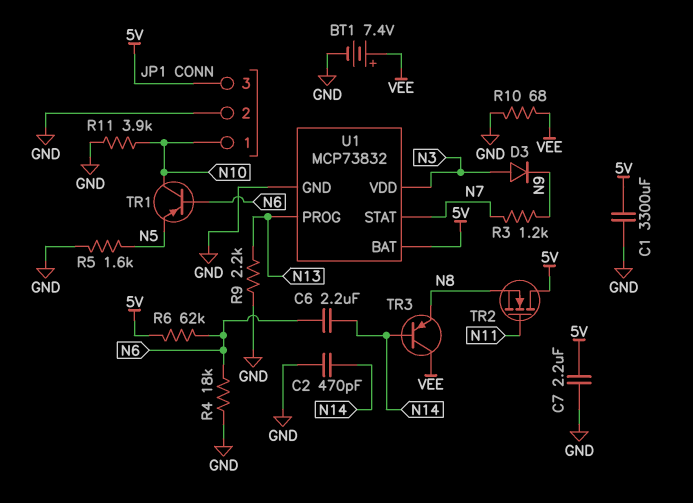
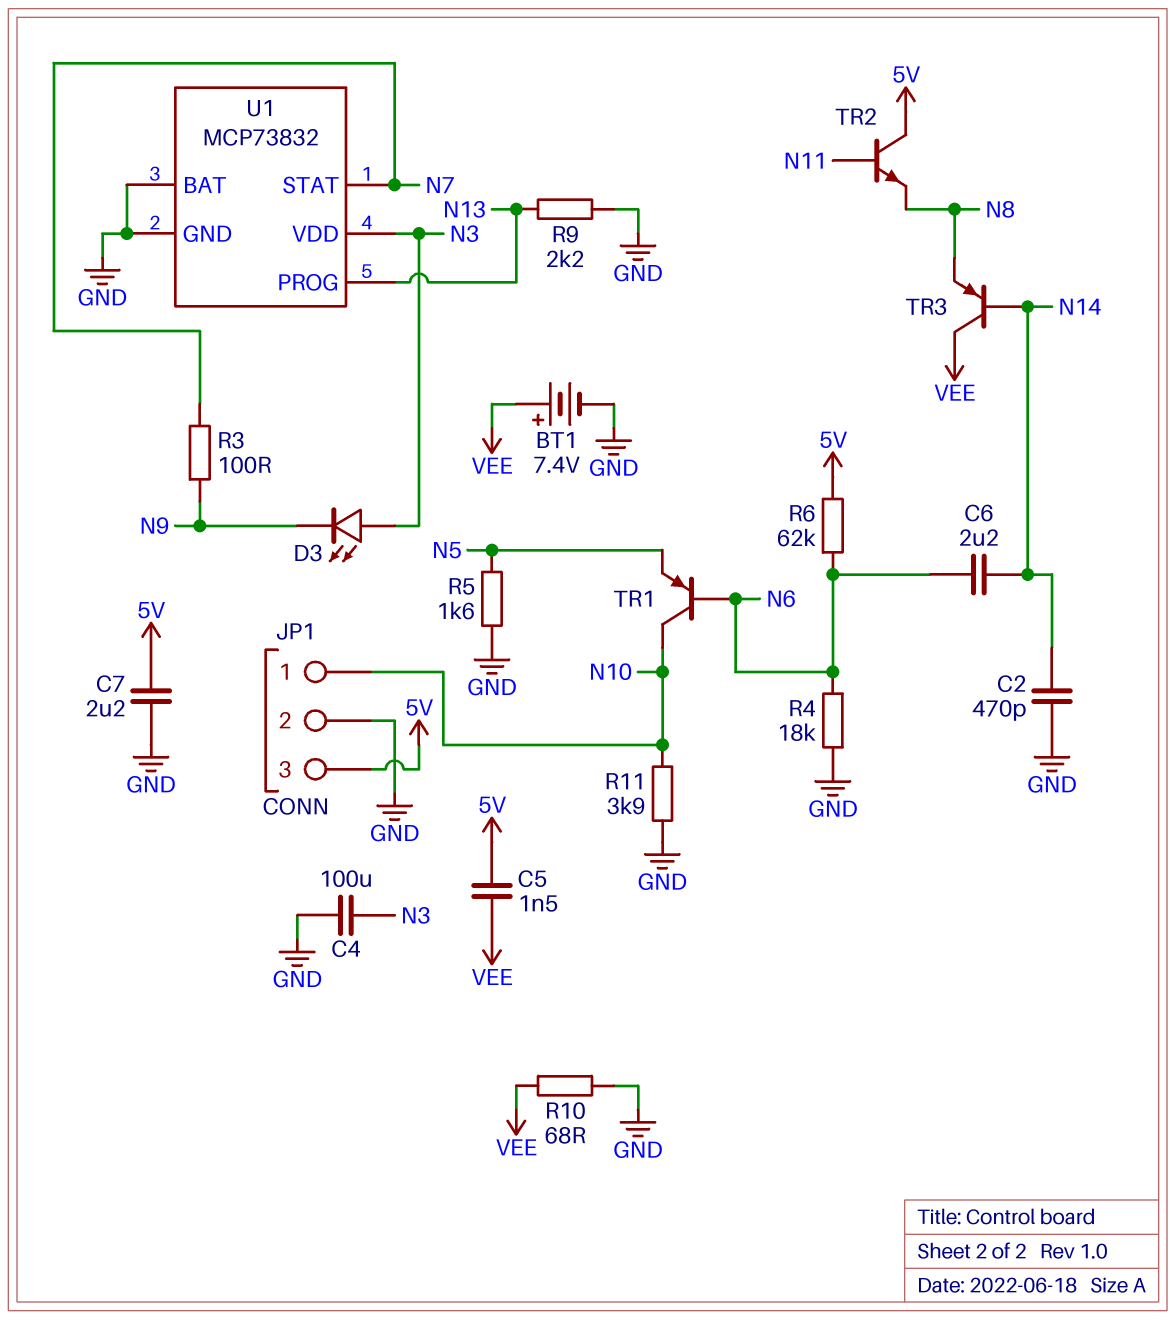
C1: 3300uF (5V, GND) -> none
C4: none -> 100uF (GND, N3)
C5: none -> 1.5nF (5V, VEE)
D3: diode (A N3, K N9) -> LED (A N3, K N9)
R3: 1.2k (N7, N9) -> 100 (N7, N9)
TR2: NMOS (G N11, D 5V, S N8) -> NPN (B N11, C 5V, E N8)
U1 pin BAT: 5V -> GND

